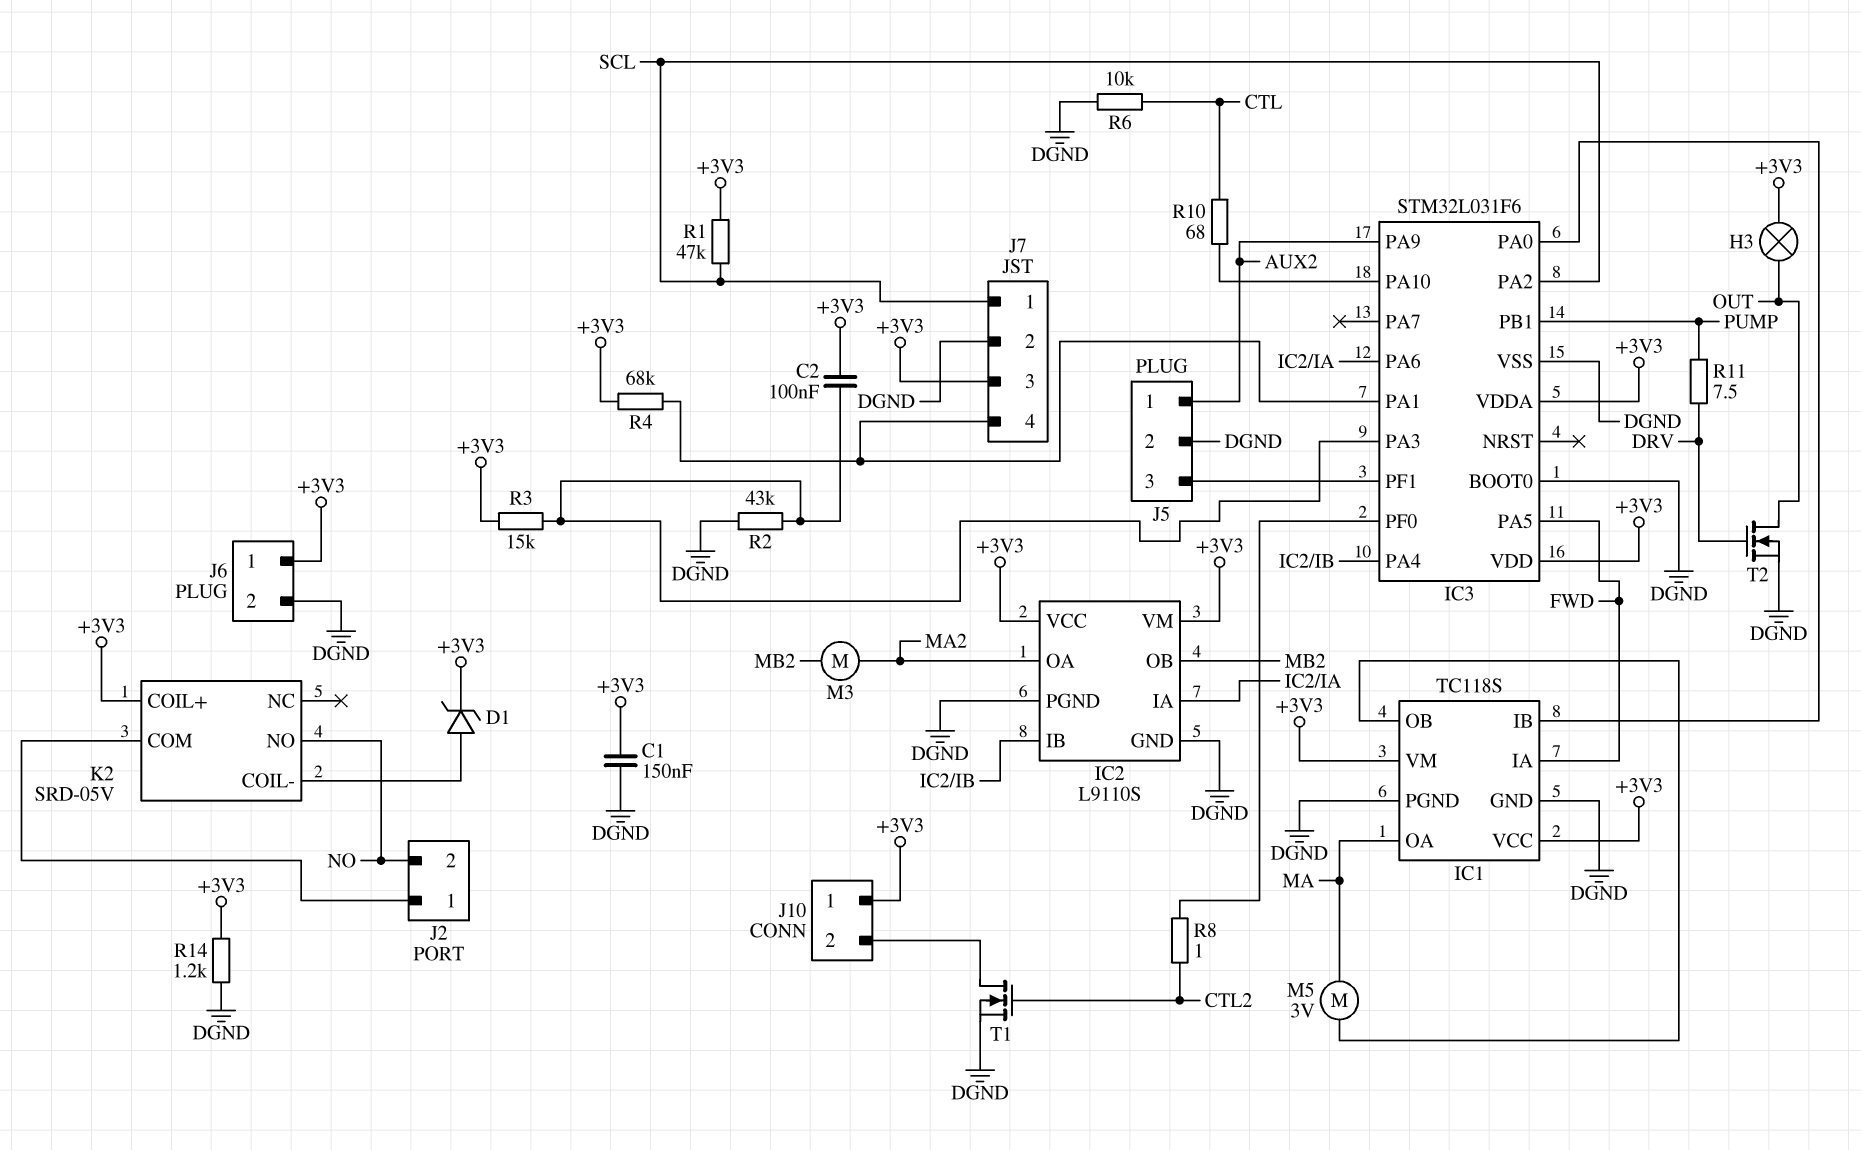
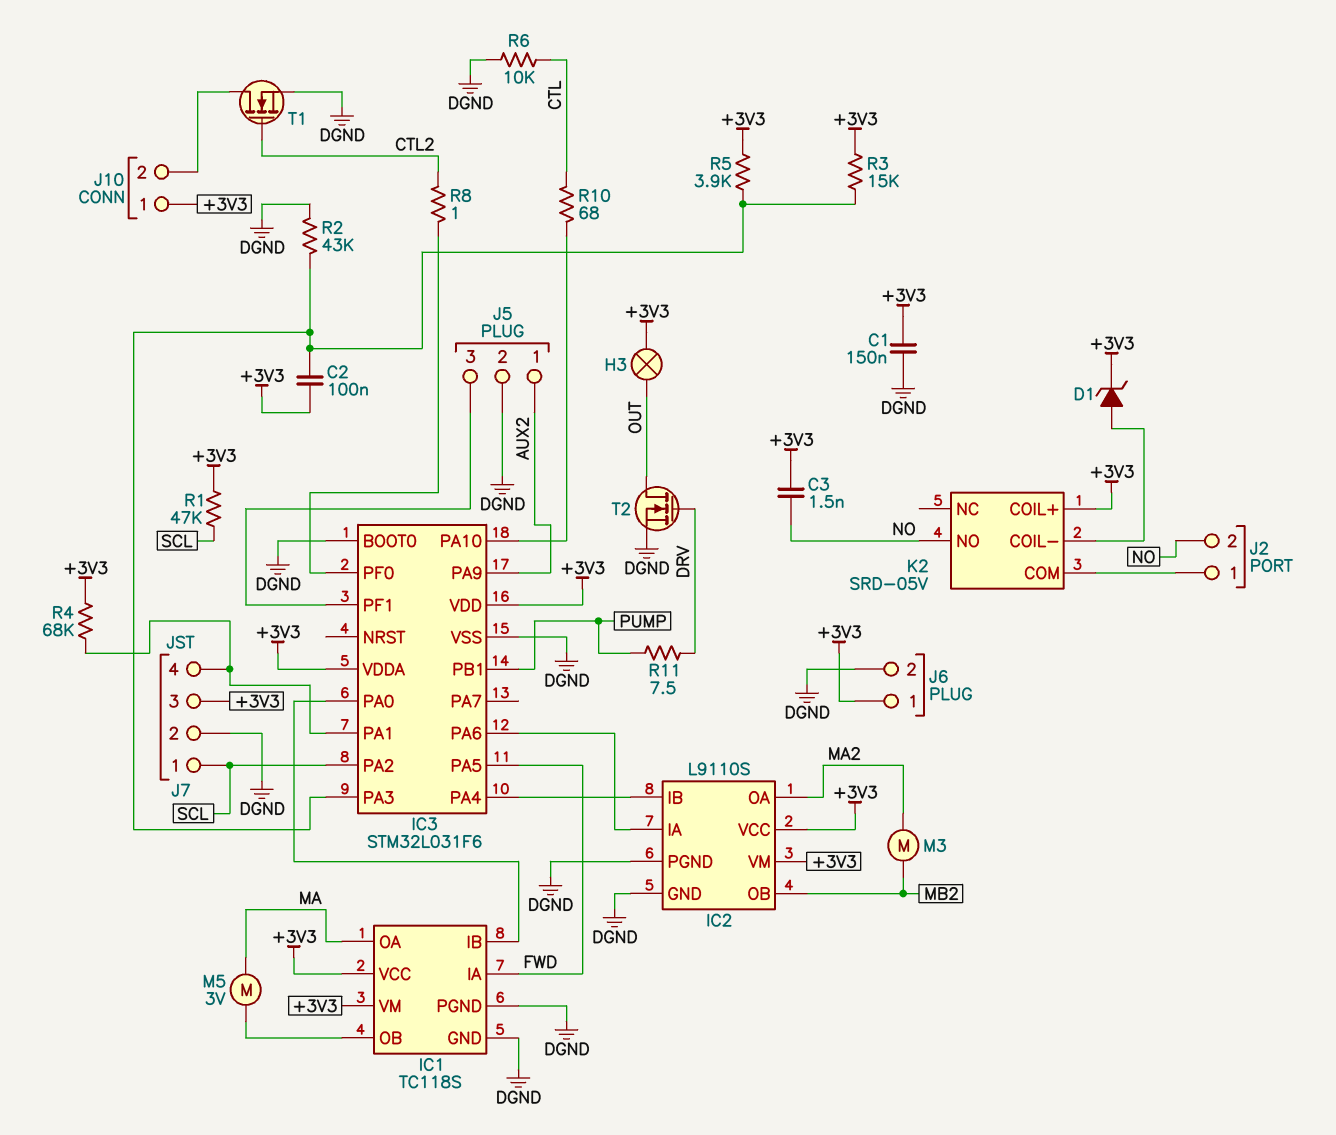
C3: none -> 1.5nF (+3V3, NO)
R5: none -> 3.9k (+3V3, IC3/PA3)
R14: 1.2k (+3V3, DGND) -> none

